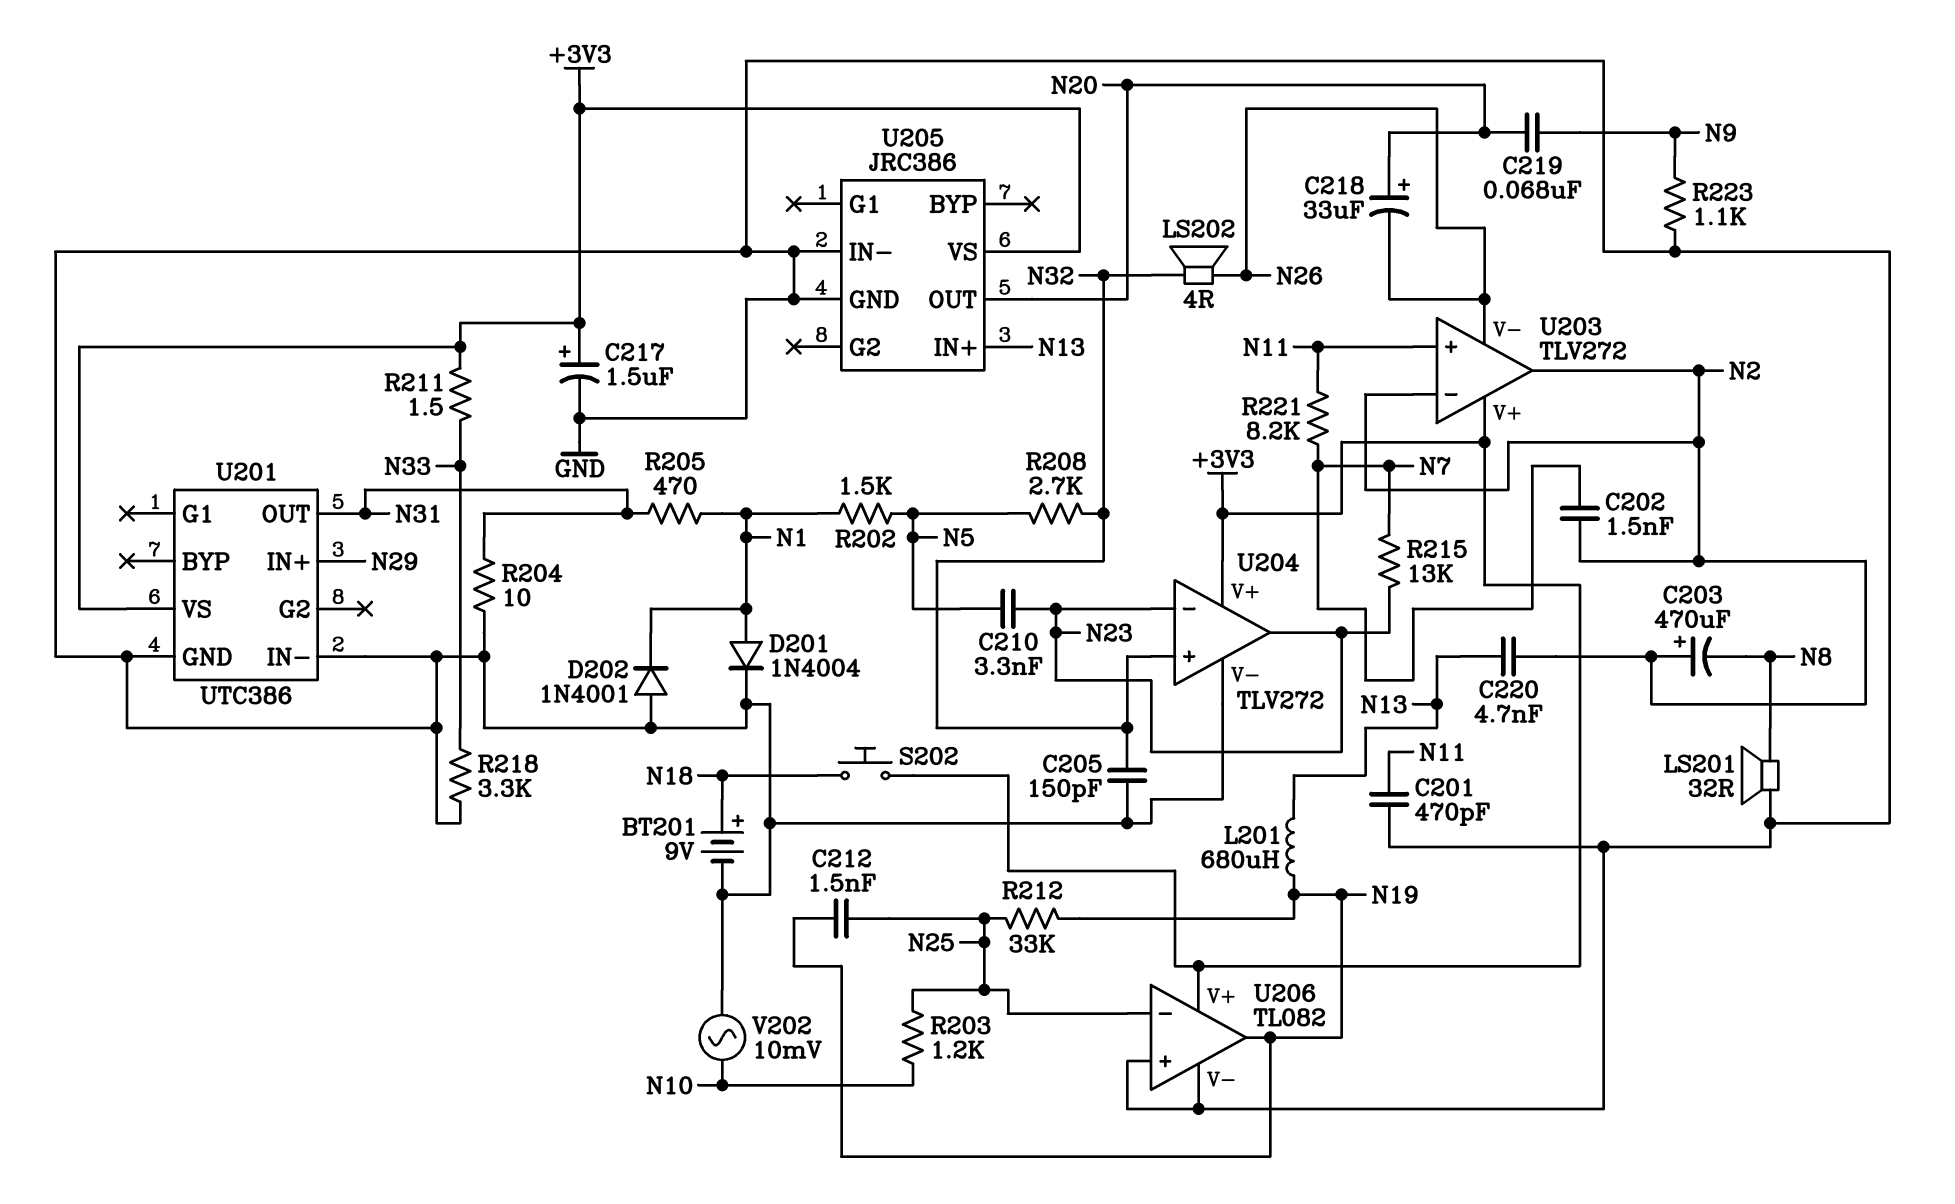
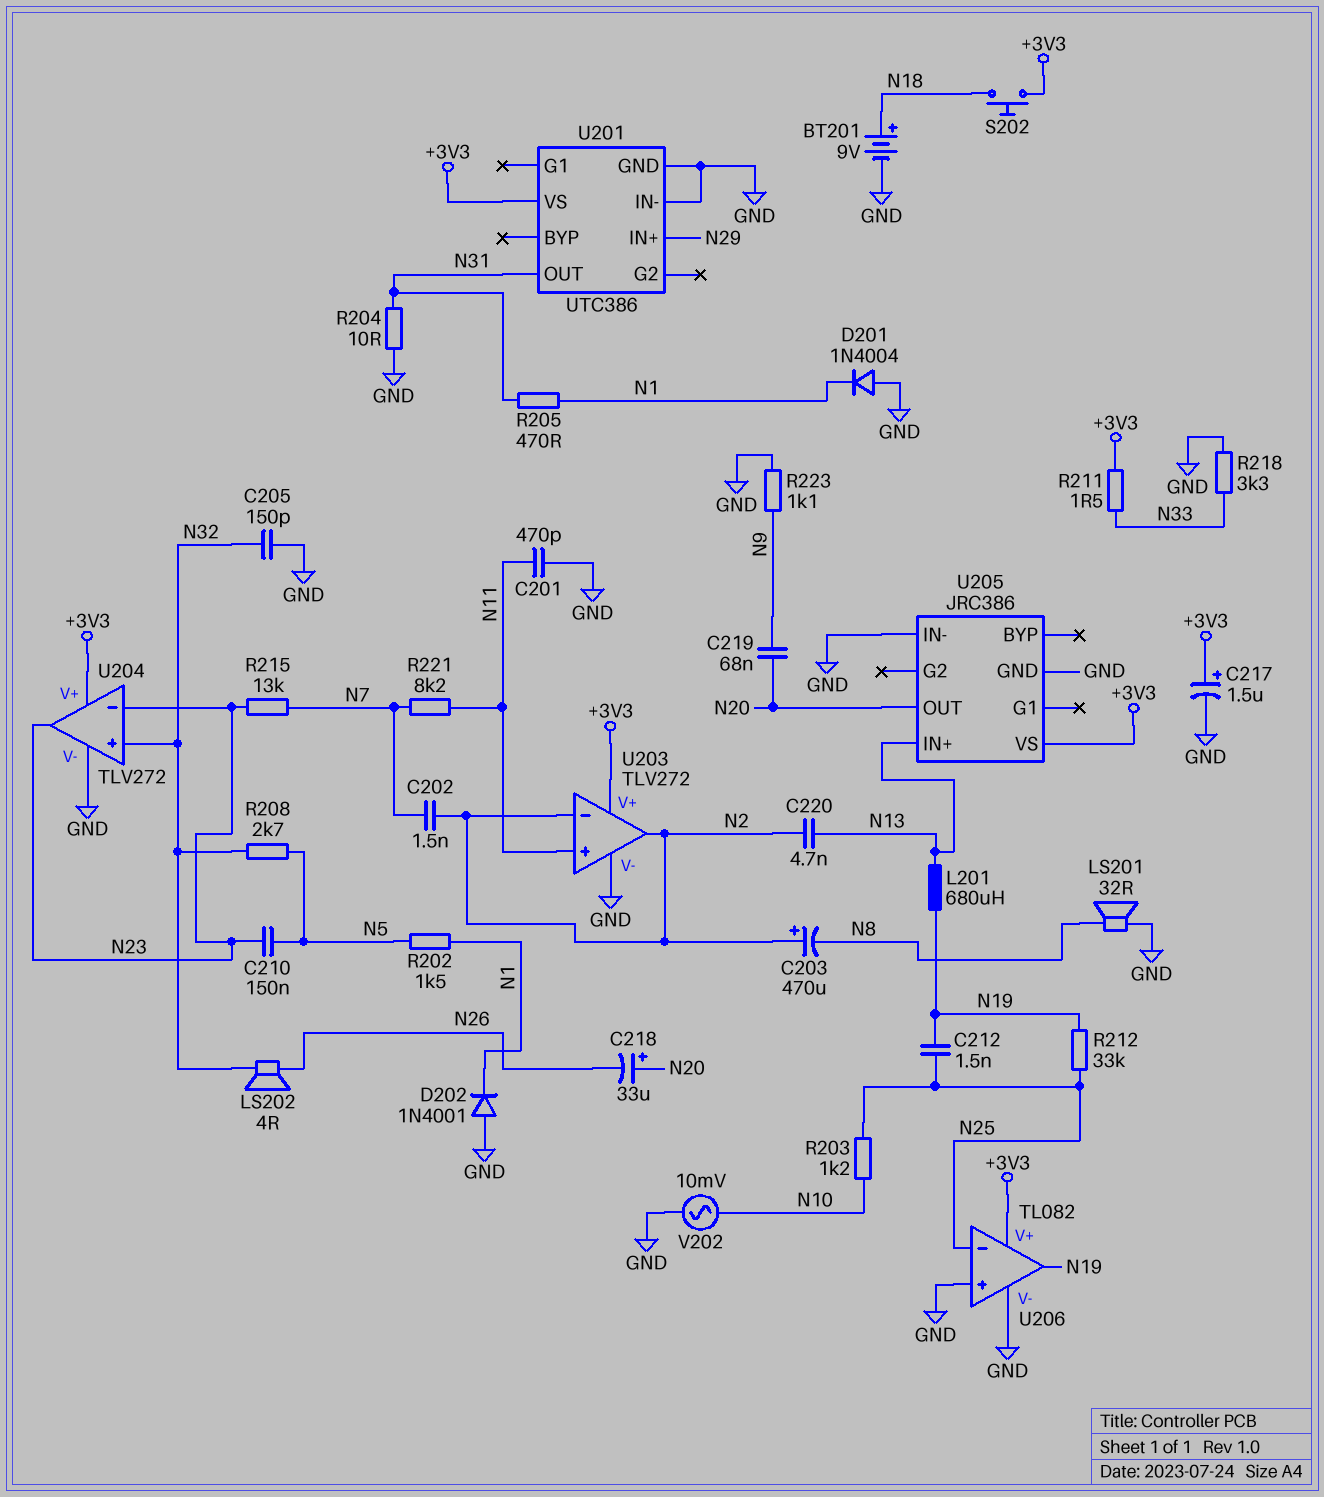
C210: 3.3nF (N5, N23) -> 150nF (N5, N23)
D201: diode 1N4004 (A N1, K GND) -> diode 1N4004 (A GND, K N1)
U203 pin V-: N26 -> GND

